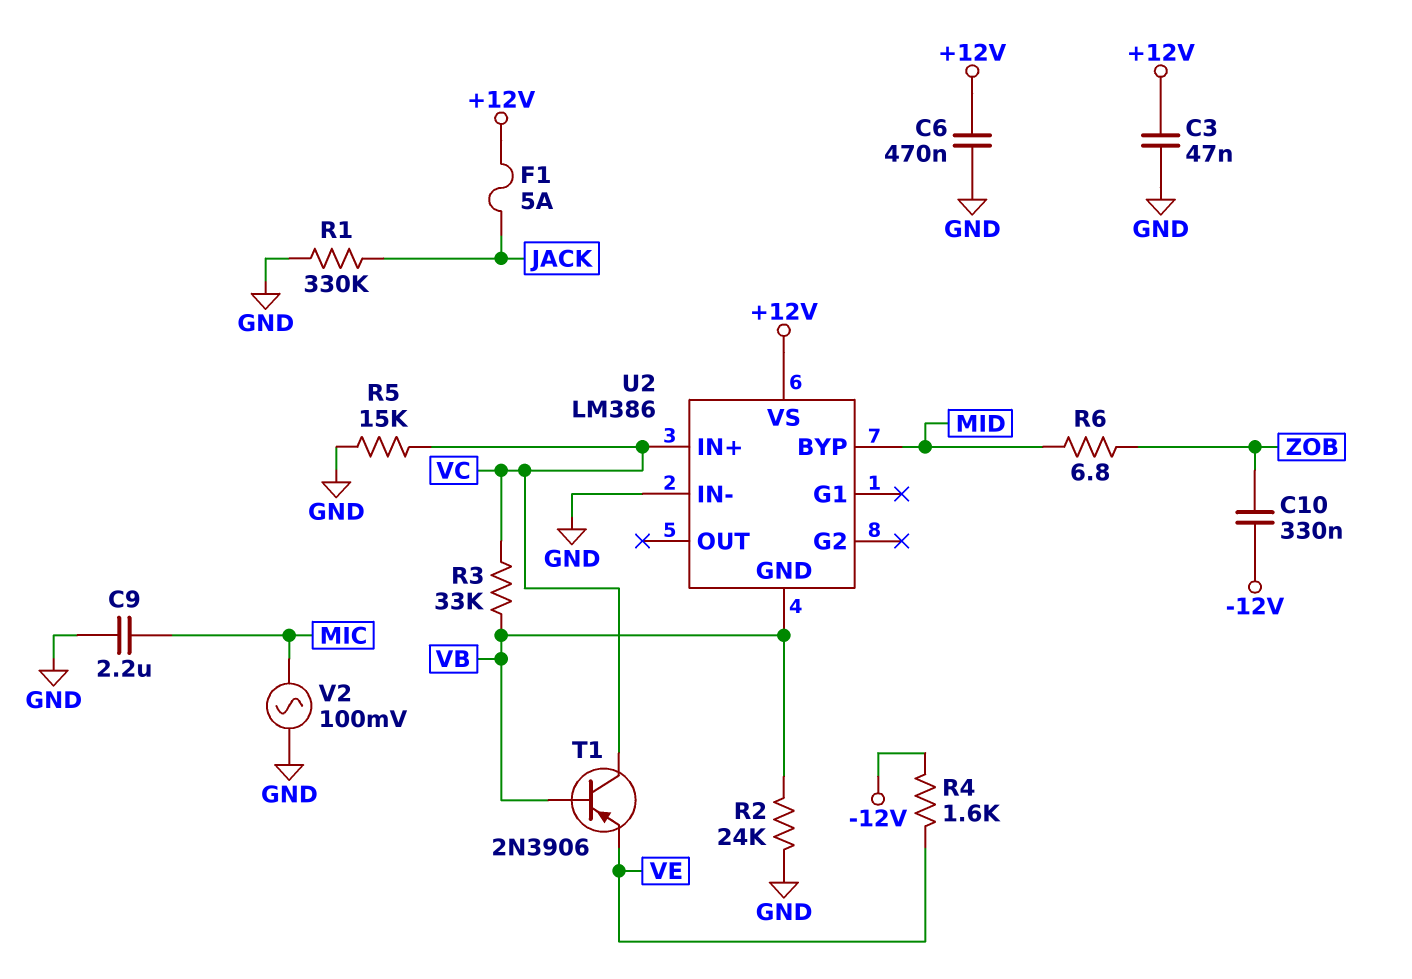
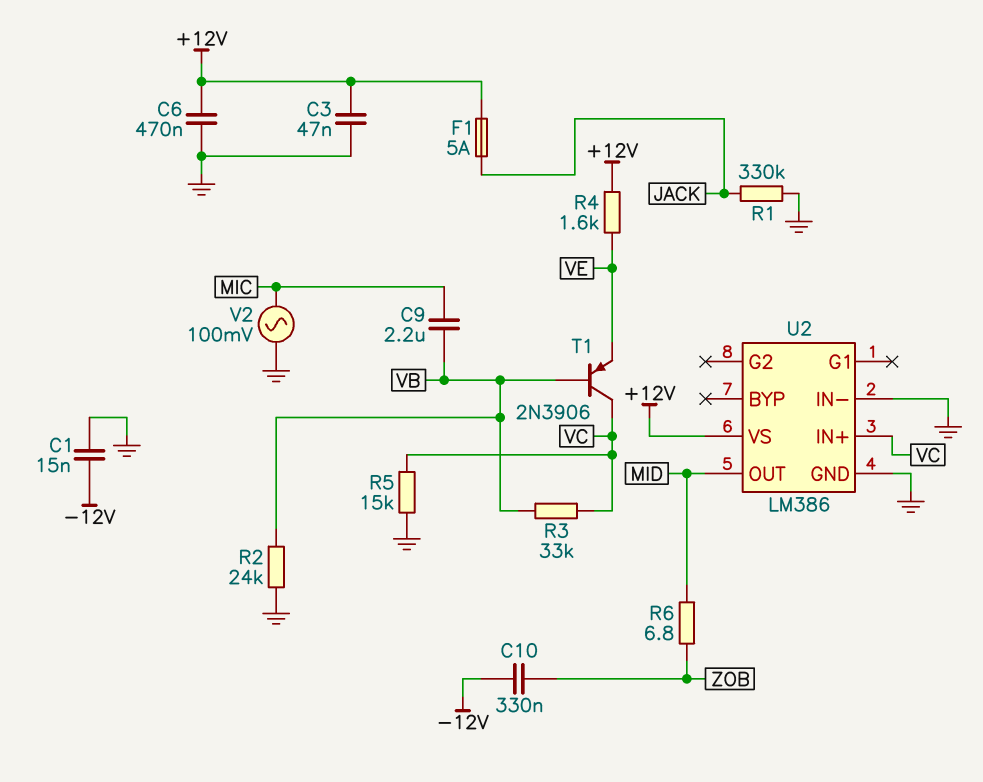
C1: none -> 15nF (-12V, GND)
C9: 2.2uF (GND, MIC) -> 2.2uF (MIC, VB)
R4: 1.6k (-12V, VE) -> 1.6k (+12V, VE)
U2 pin BYP: MID -> none
U2 pin GND: VB -> GND
U2 pin OUT: none -> MID

